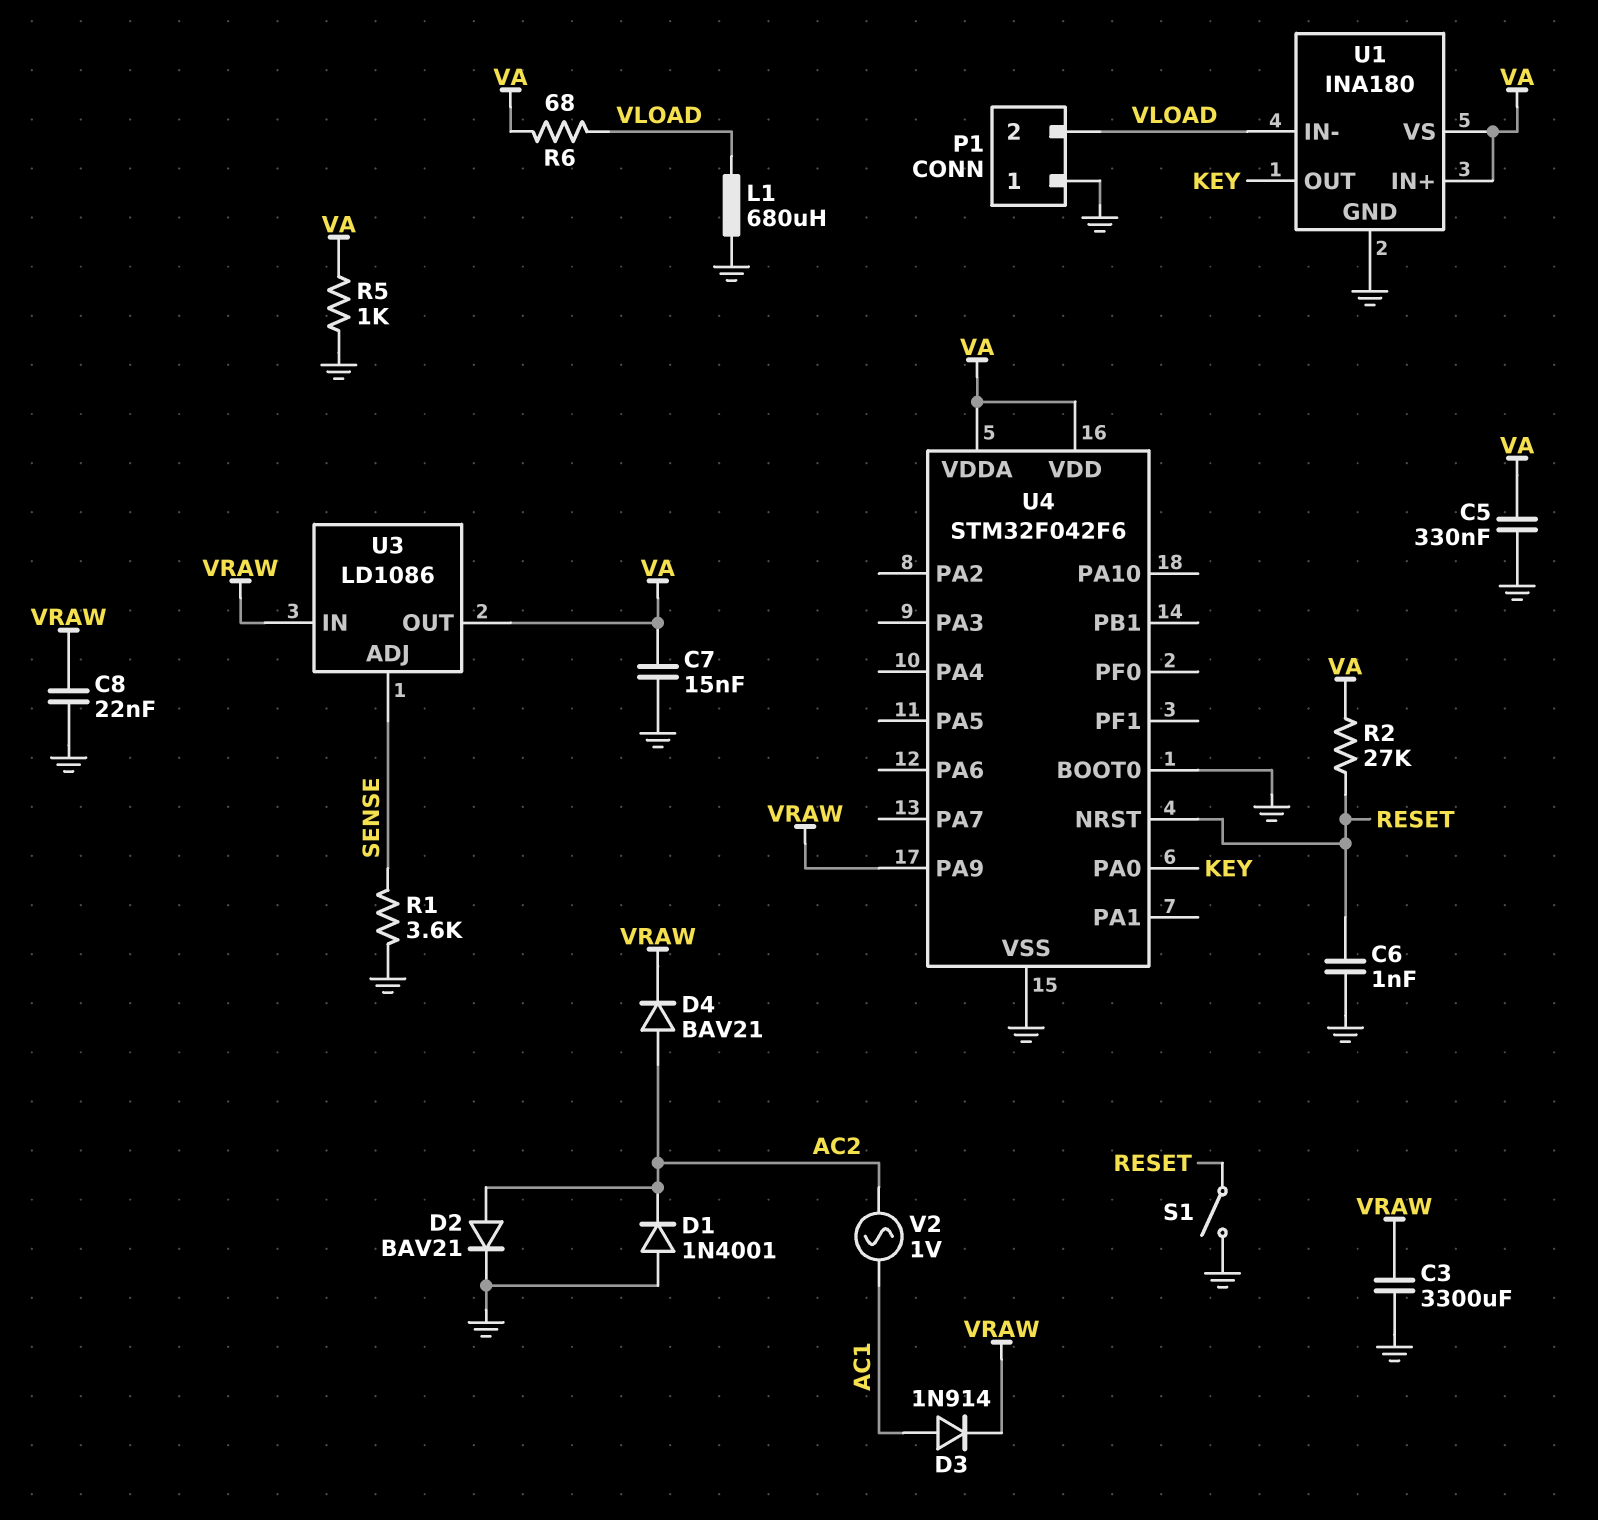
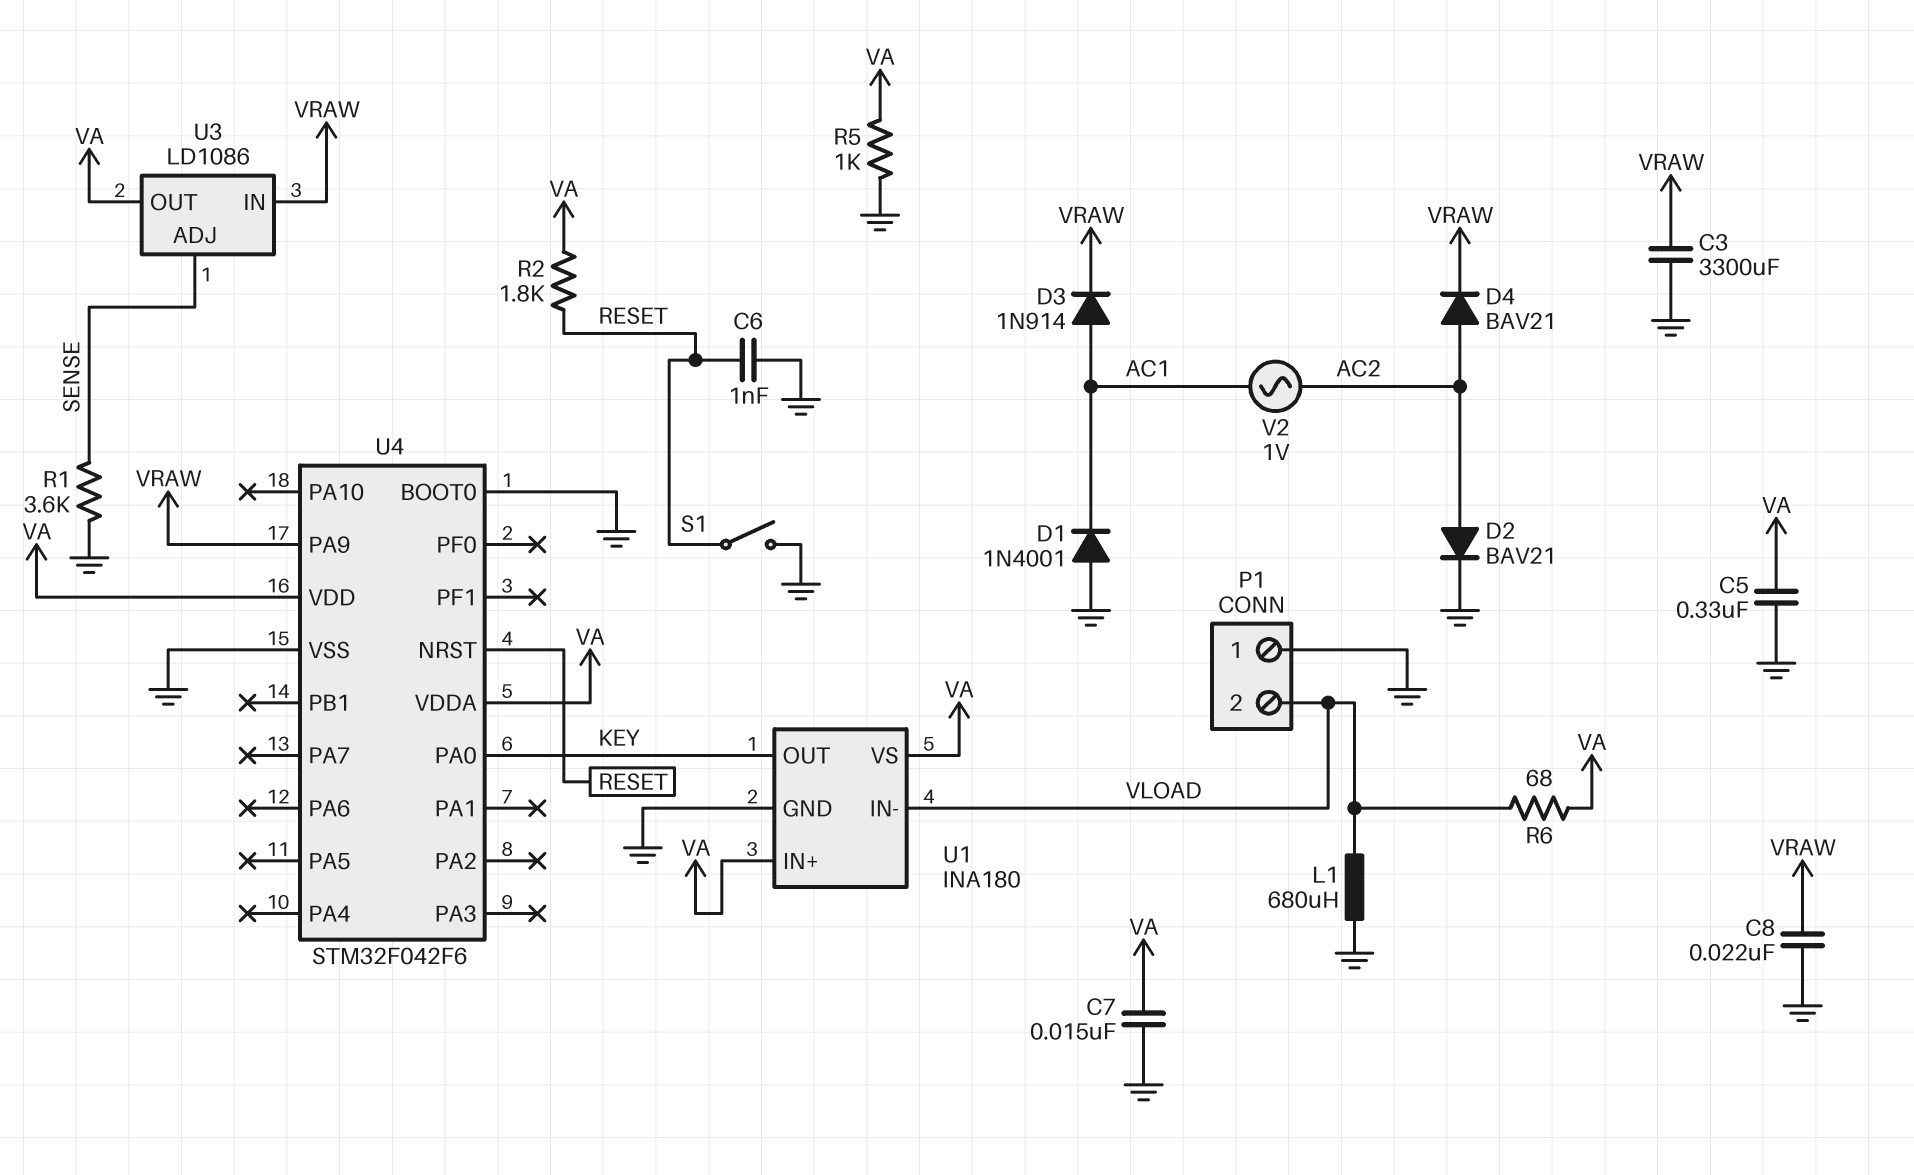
D1: diode 1N4001 (A GND, K AC2) -> diode 1N4001 (A GND, K AC1)
R2: 27k (RESET, VA) -> 1.8k (RESET, VA)

